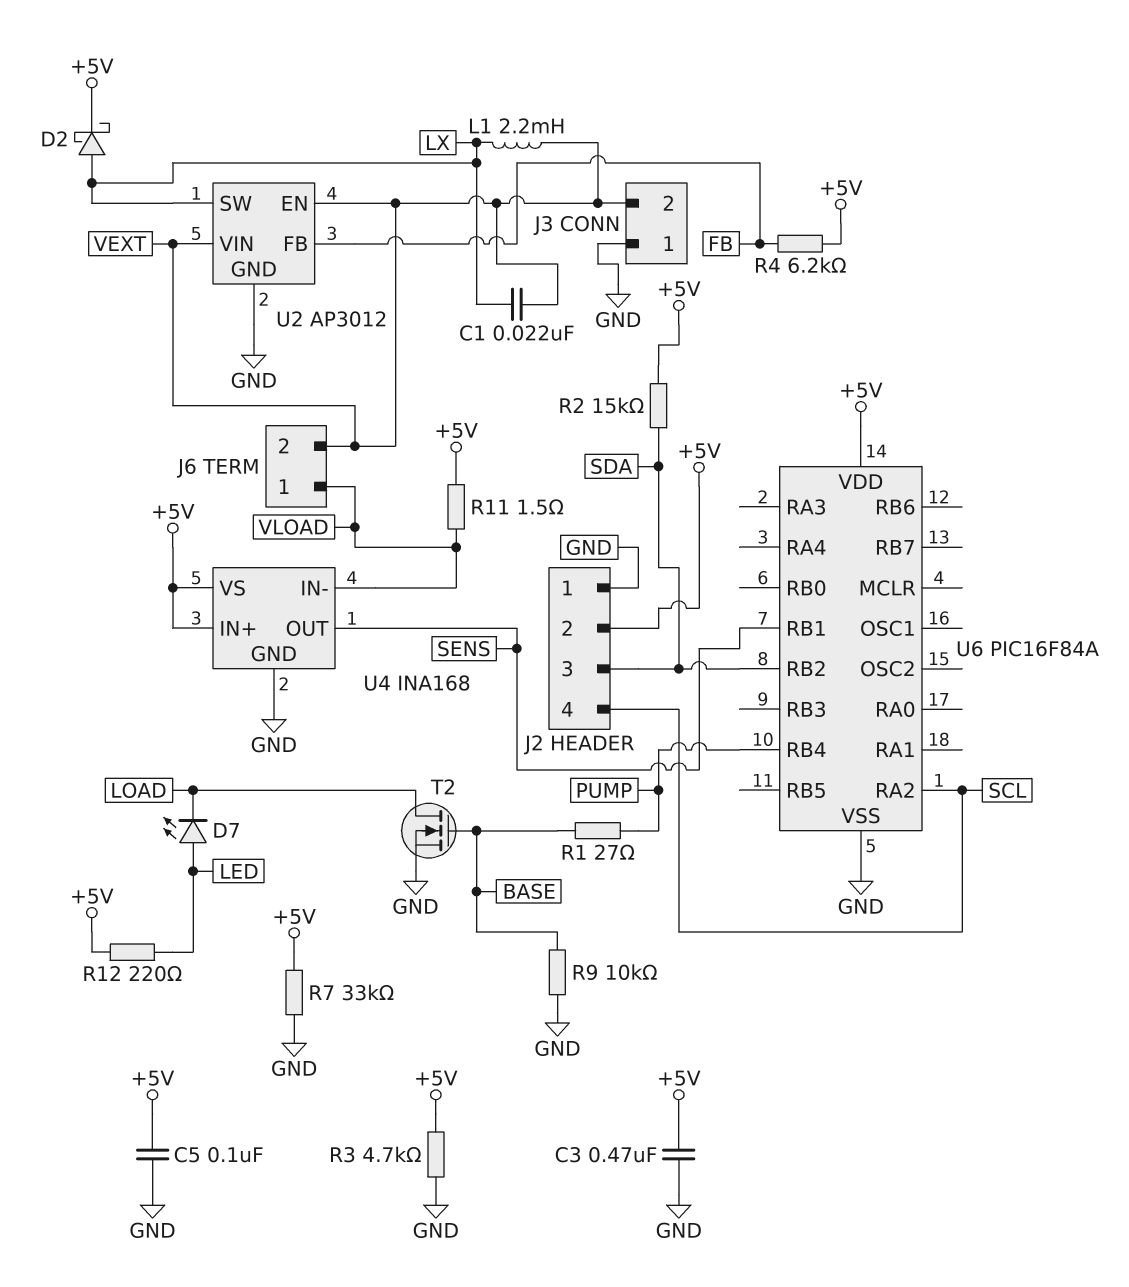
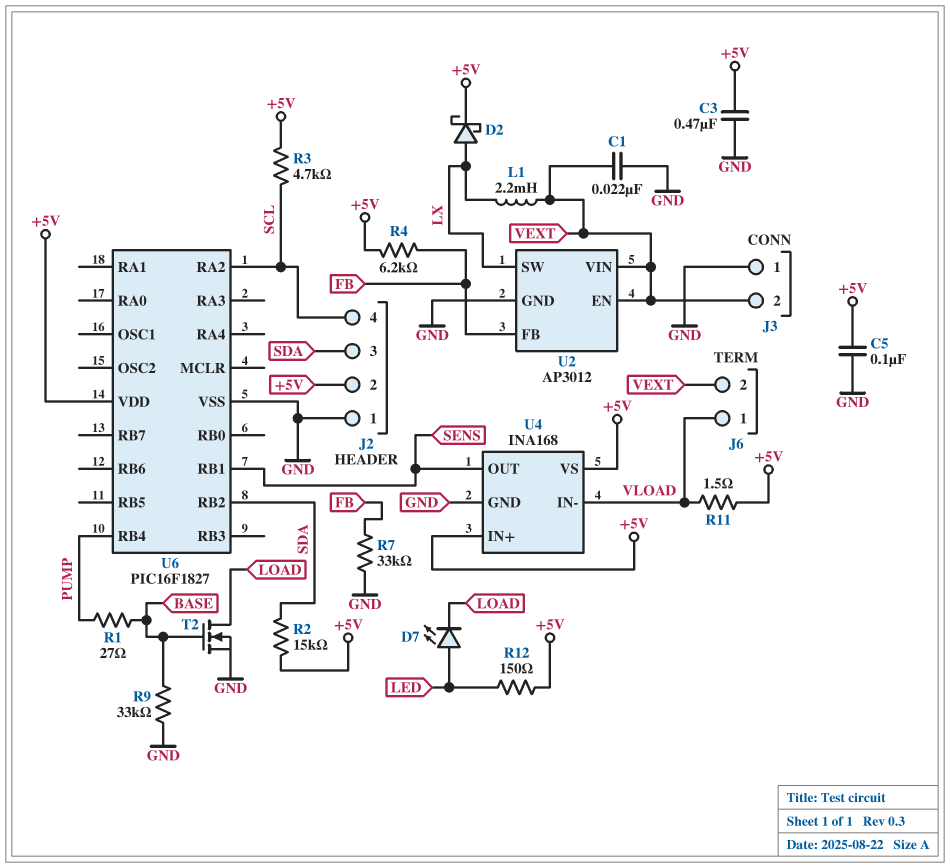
C1: 22nF (LX, VEXT) -> 22nF (GND, VEXT)
R3: 4.7k (+5V, GND) -> 4.7k (+5V, SCL)
R7: 33k (+5V, GND) -> 33k (FB, GND)
R9: 10k (BASE, GND) -> 33k (BASE, GND)
R12: 220 (+5V, LED) -> 150 (+5V, LED)
U6: PIC16F84A -> PIC16F1827

